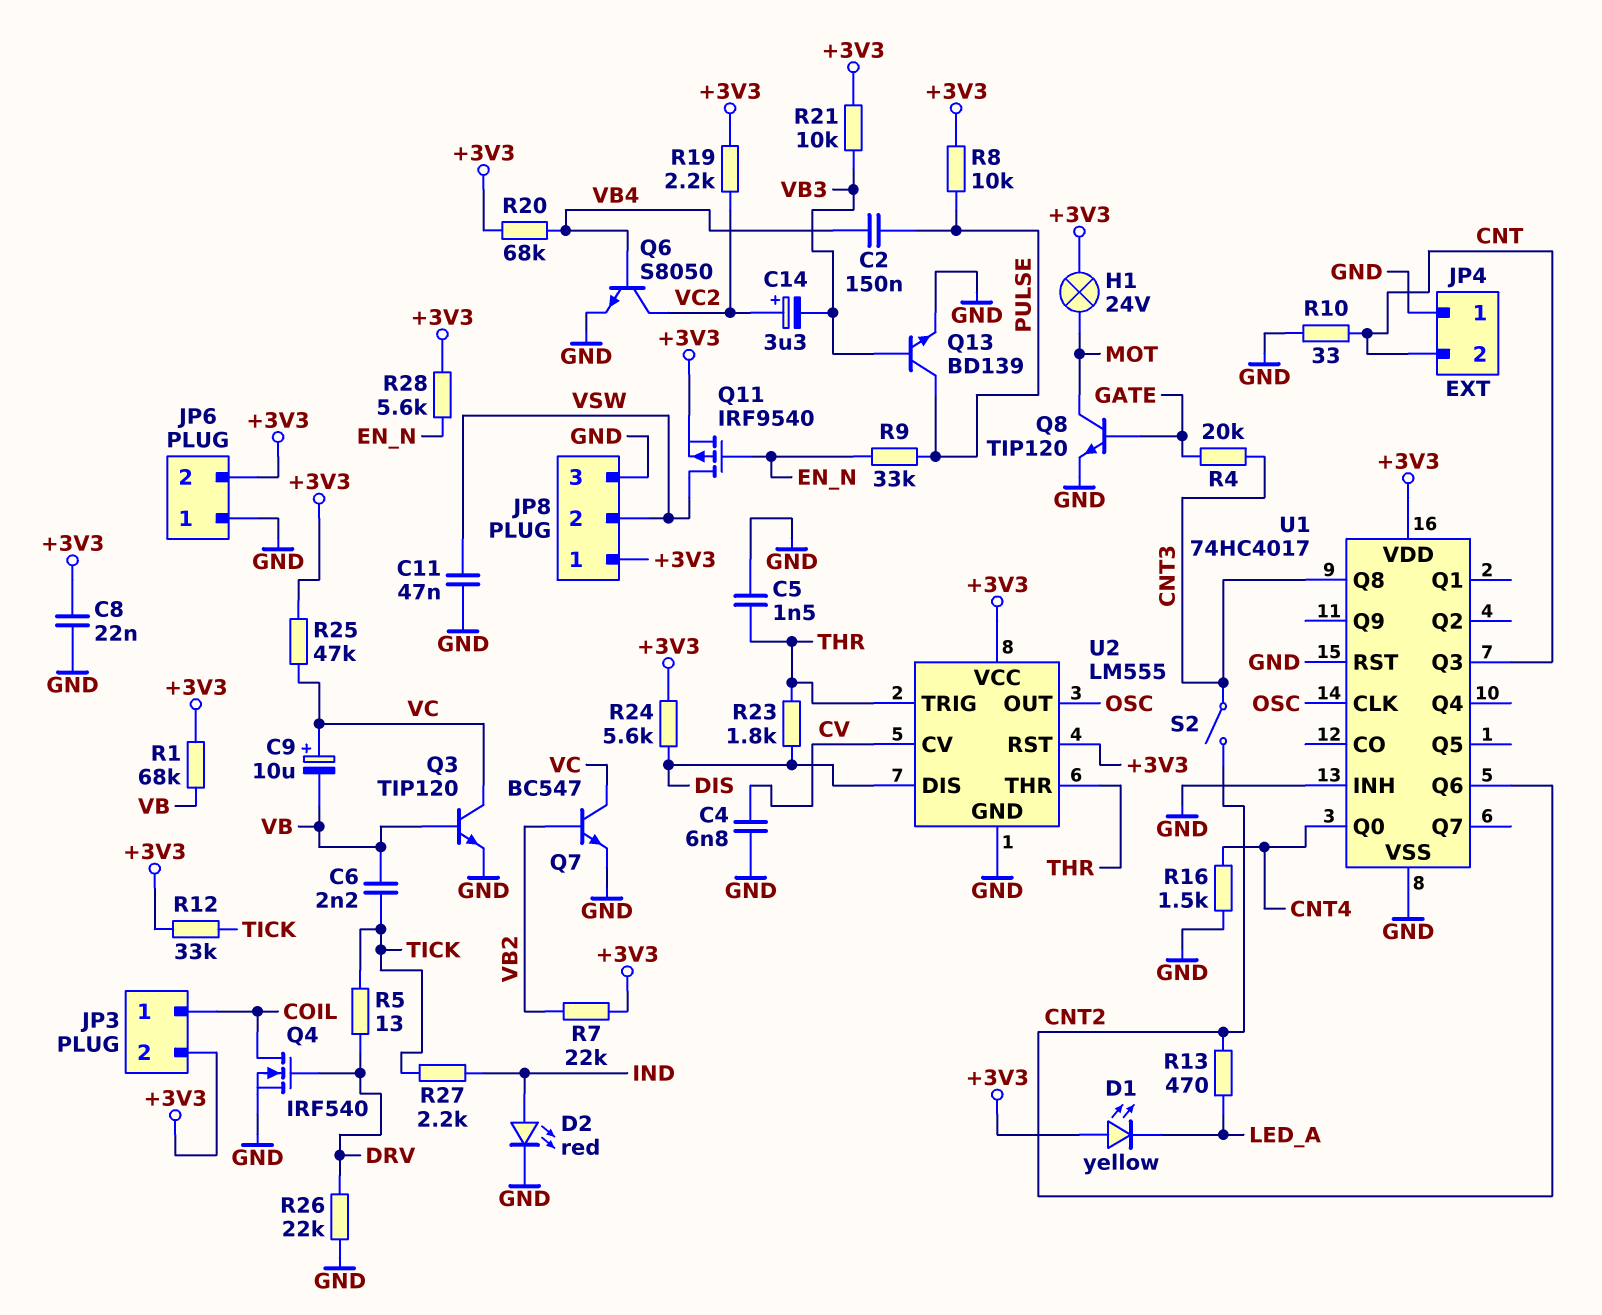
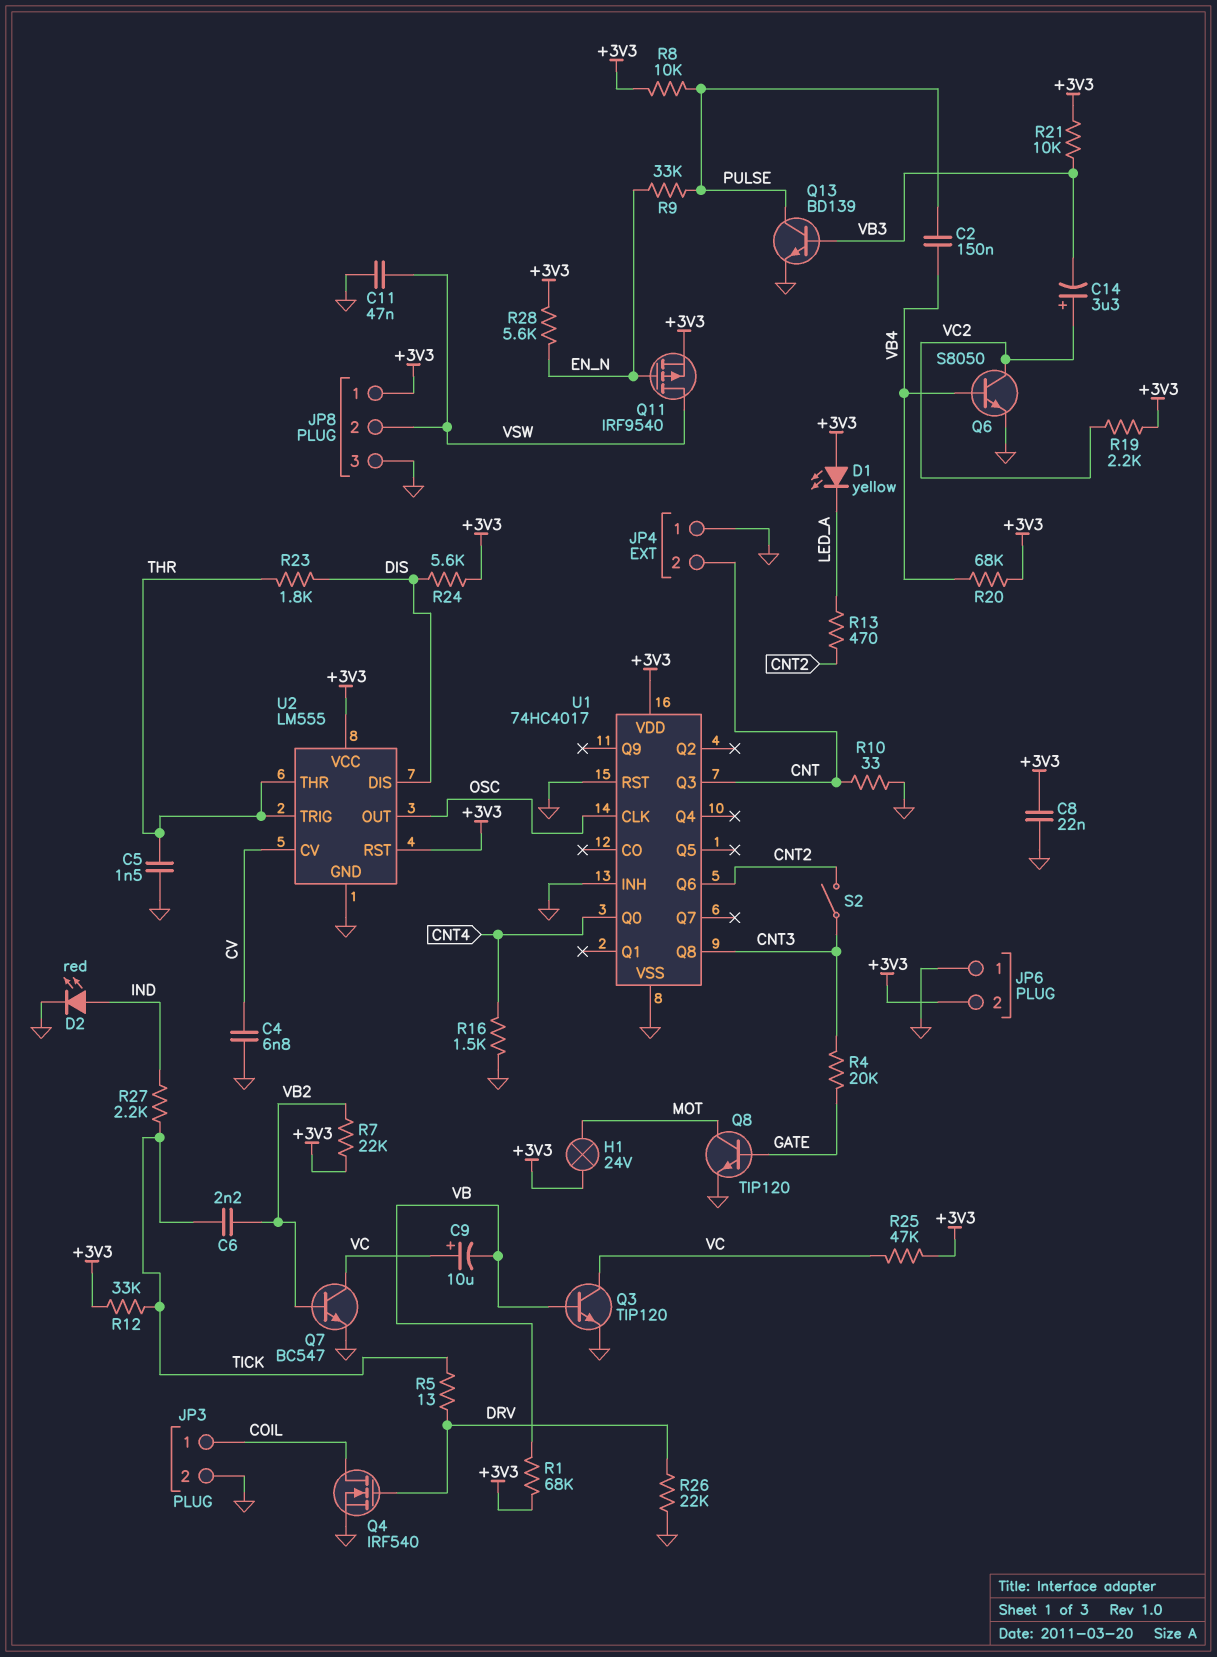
C6: 2.2nF (TICK, VB) -> 2.2nF (TICK, VB2)
JP3 pin 2: +3V3 -> GND

